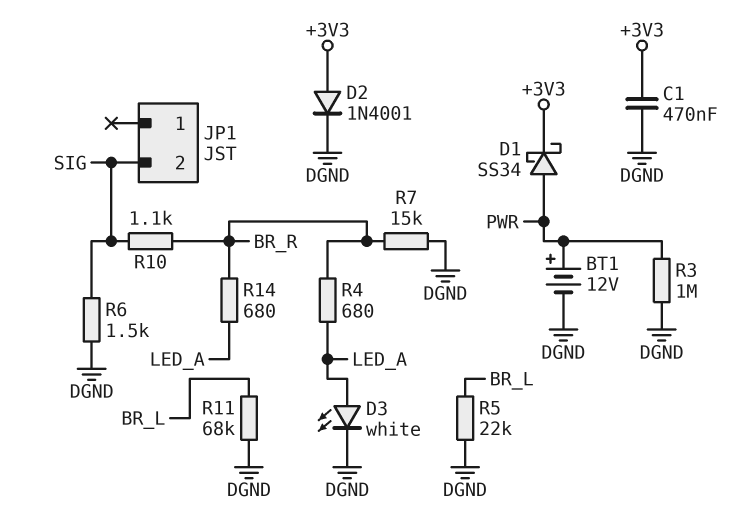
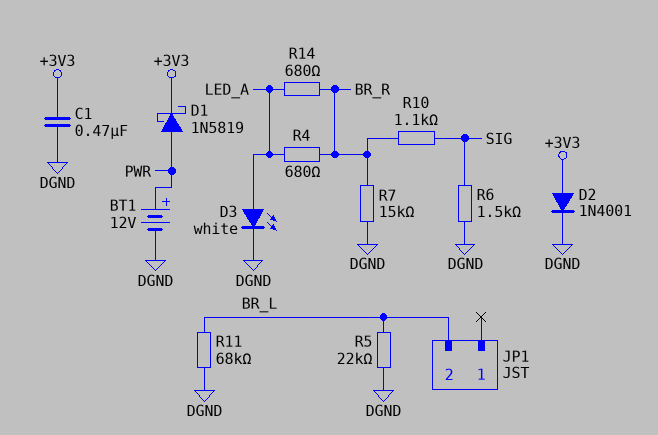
D1: schottky SS34 (A PWR, K +3V3) -> schottky 1N5819 (A PWR, K +3V3)
JP1 pin 2: SIG -> BR_L
R3: 1M (DGND, PWR) -> none

